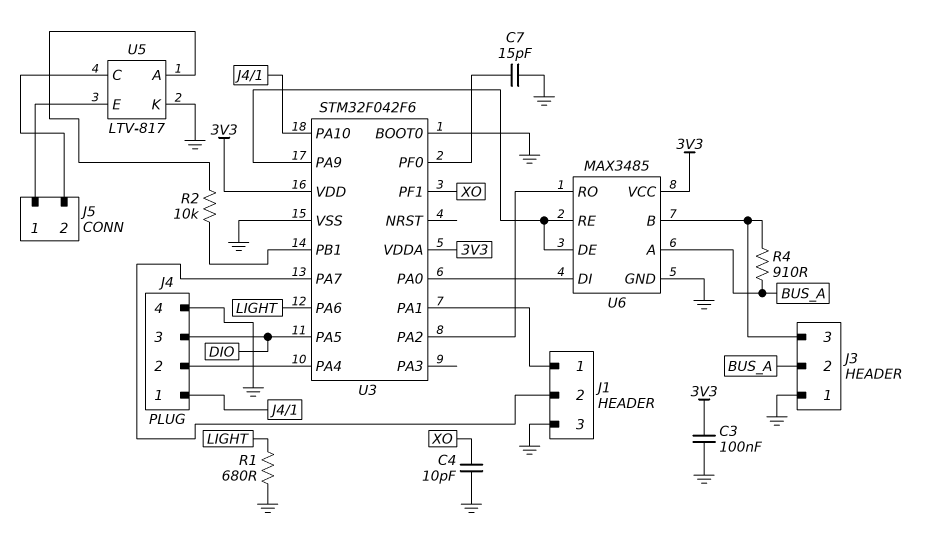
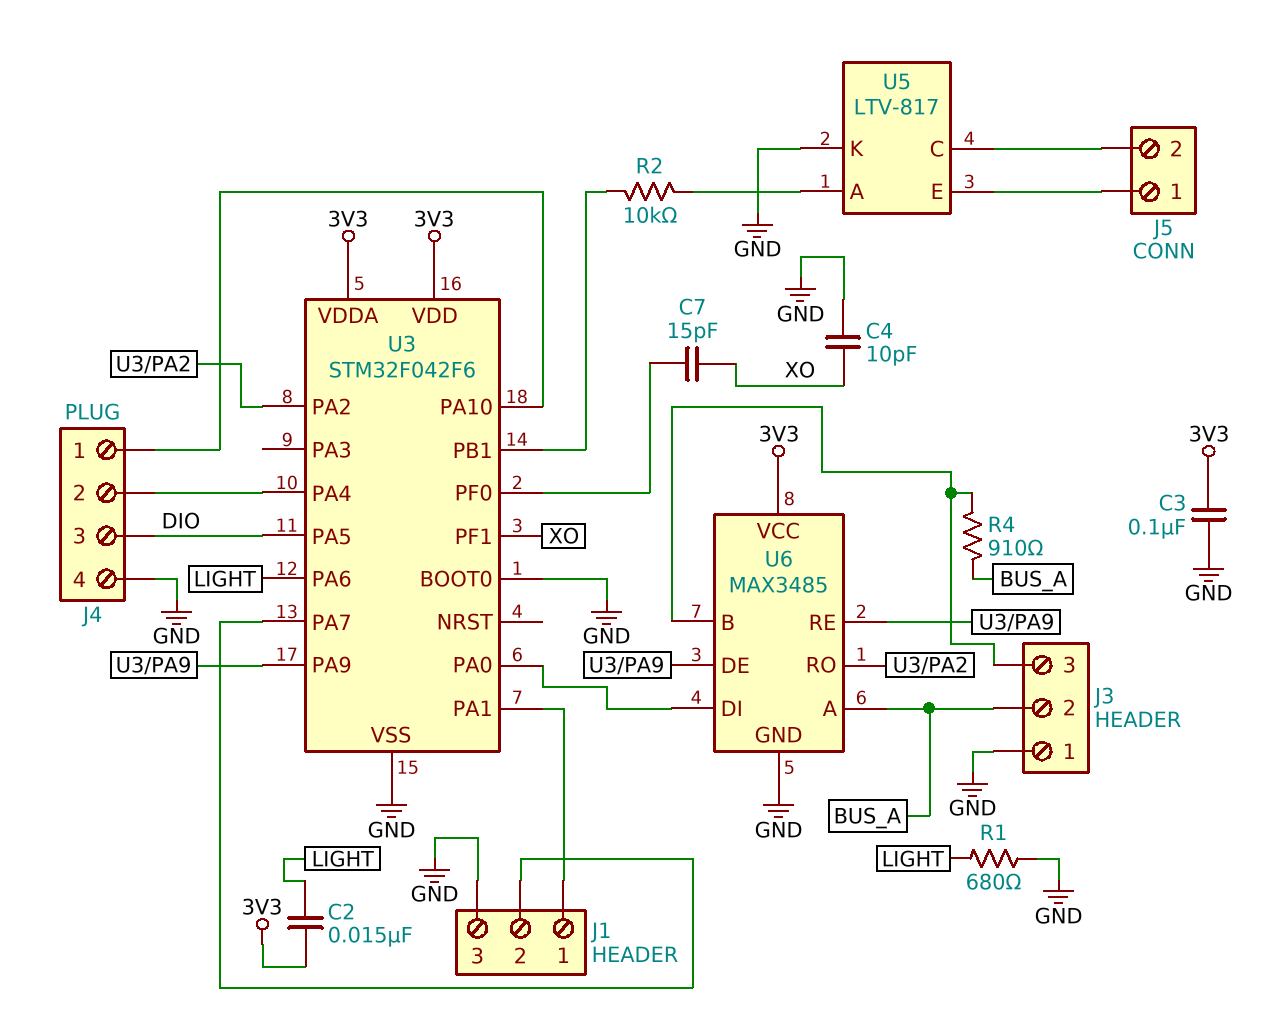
C2: none -> 15nF (3V3, LIGHT)
C7: 15pF (GND, U3/PF0) -> 15pF (U3/PF0, XO)

